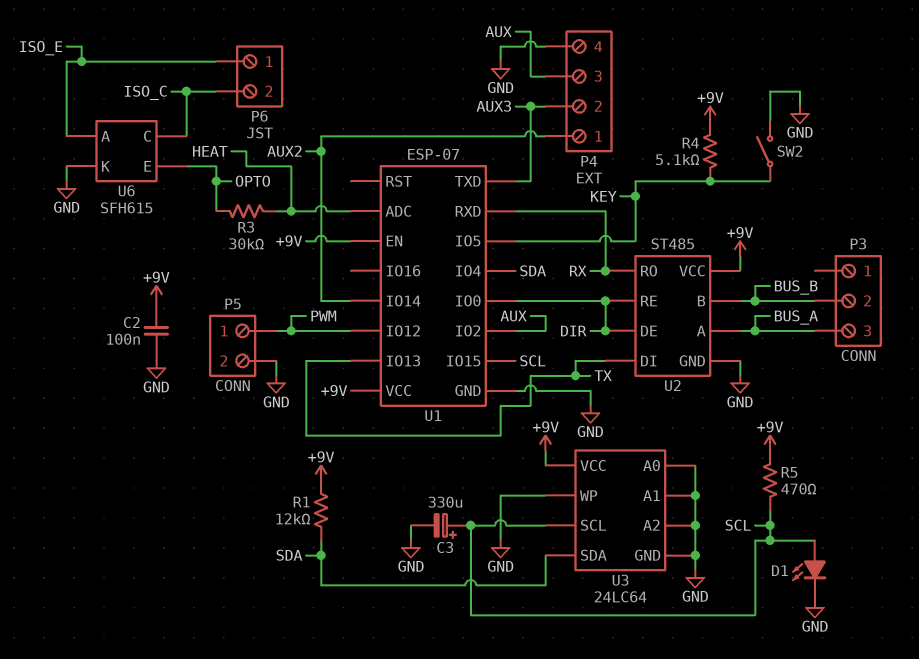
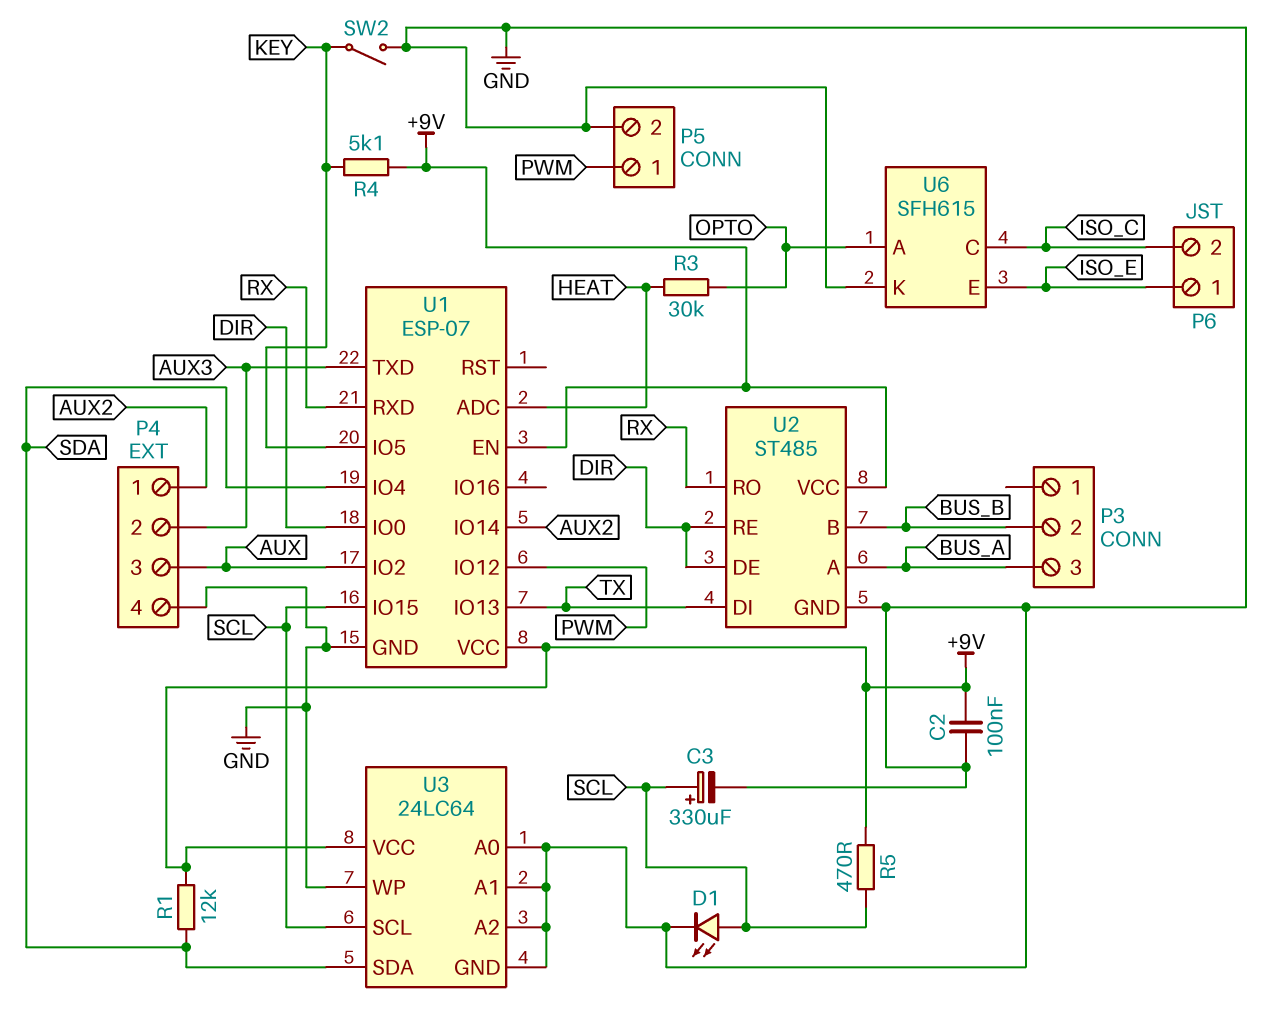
U6 pin A: ISO_E -> OPTO
U6 pin E: OPTO -> ISO_E

